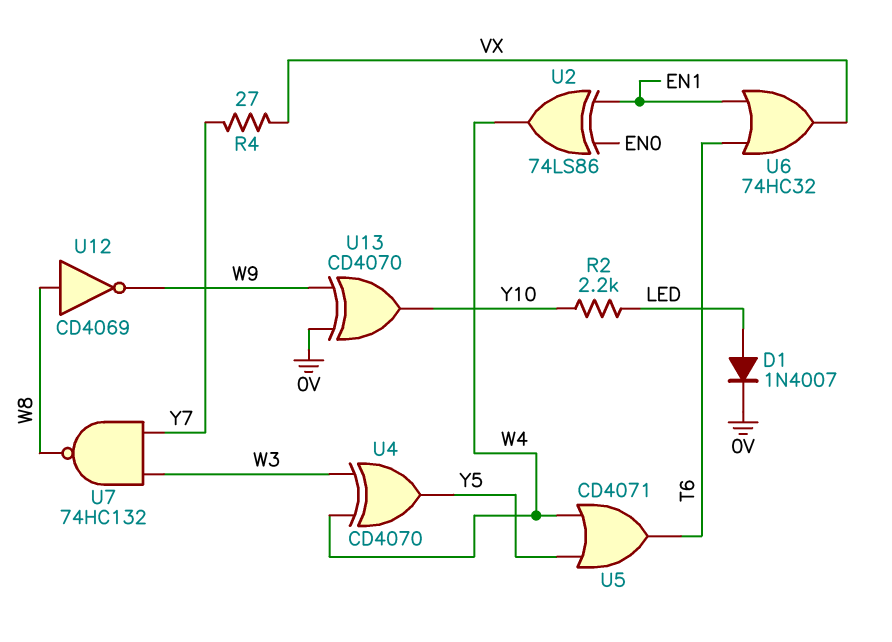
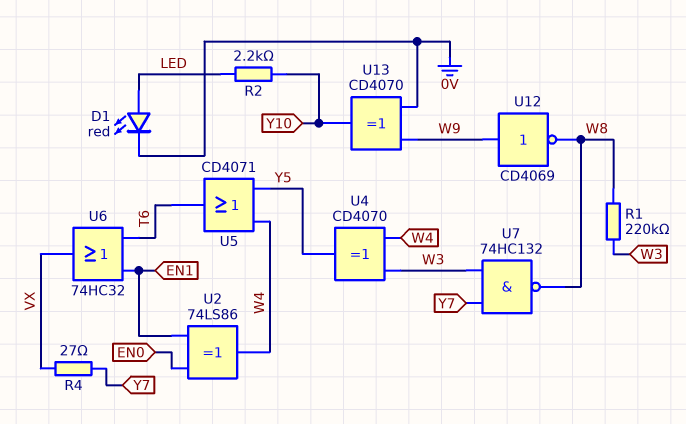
D1: diode 1N4007 (A LED, K 0V) -> LED red (A LED, K 0V)
R1: none -> 220k (W3, W8)
U12: NOT CD4069 (in W8, out W9) -> NOT CD4069 (in W9, out W8)

